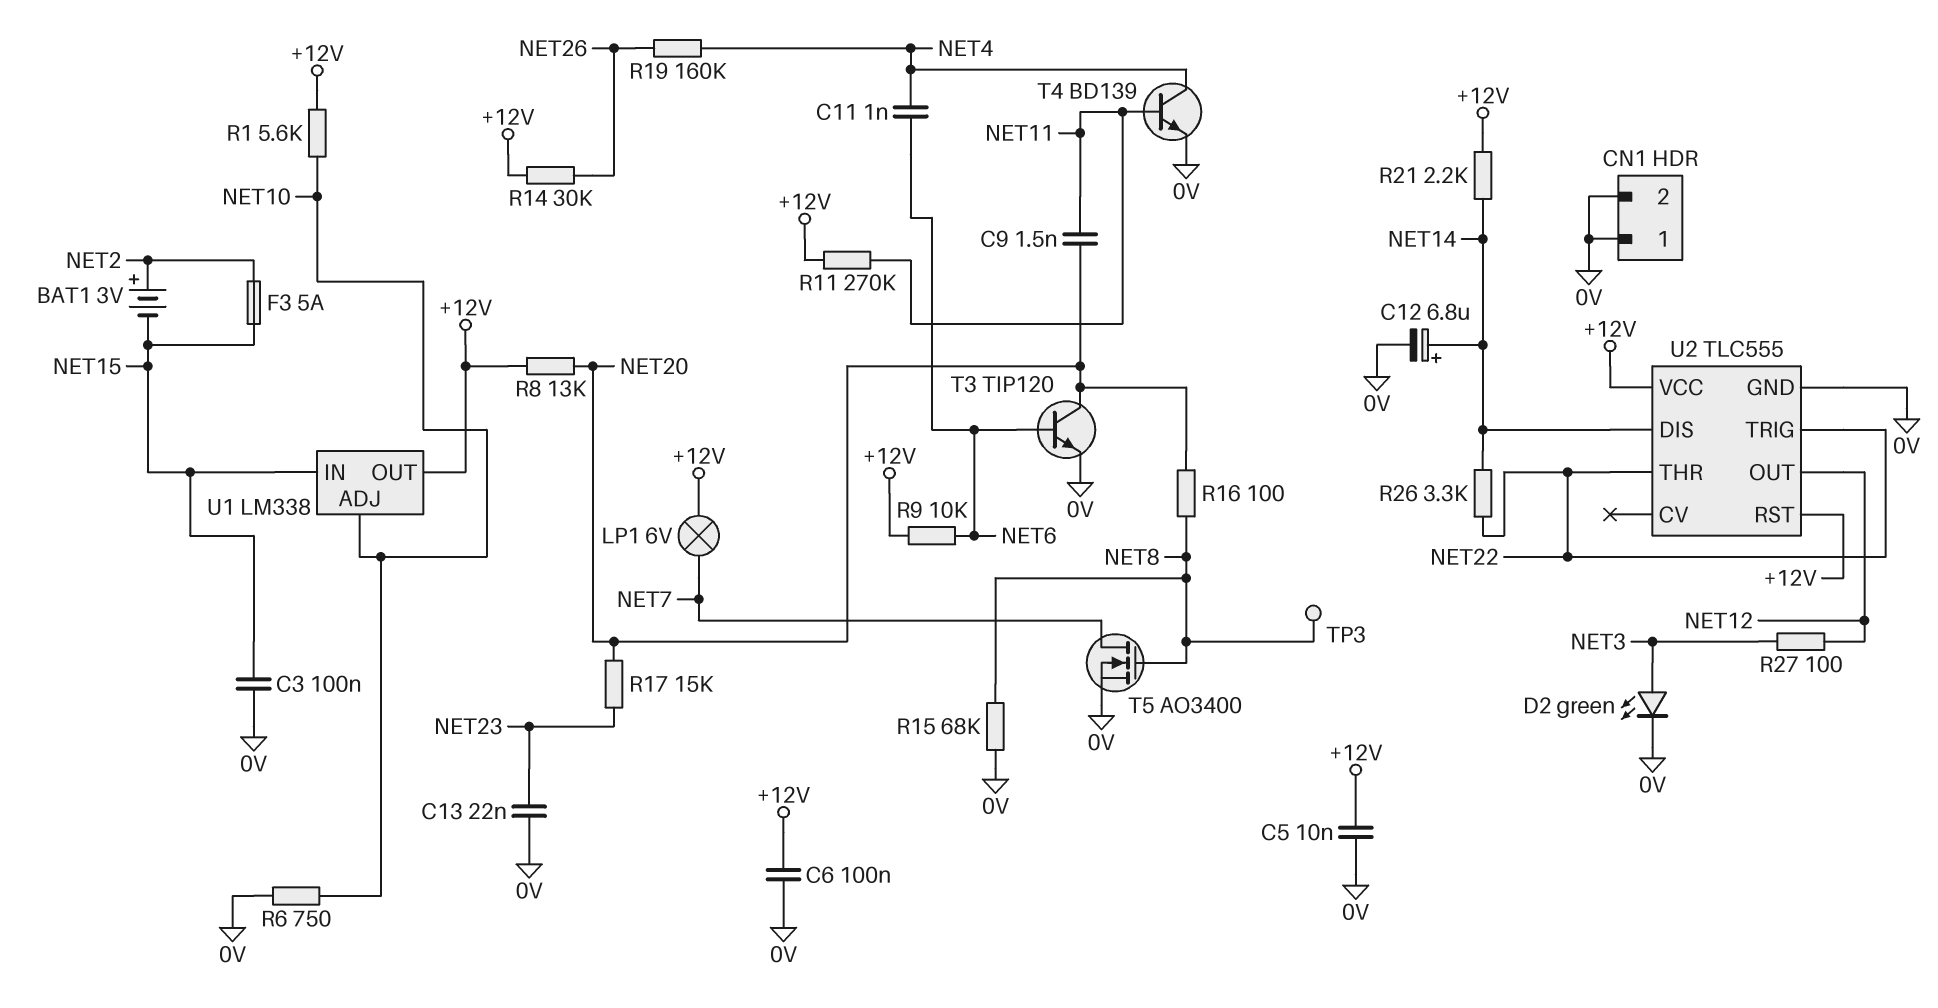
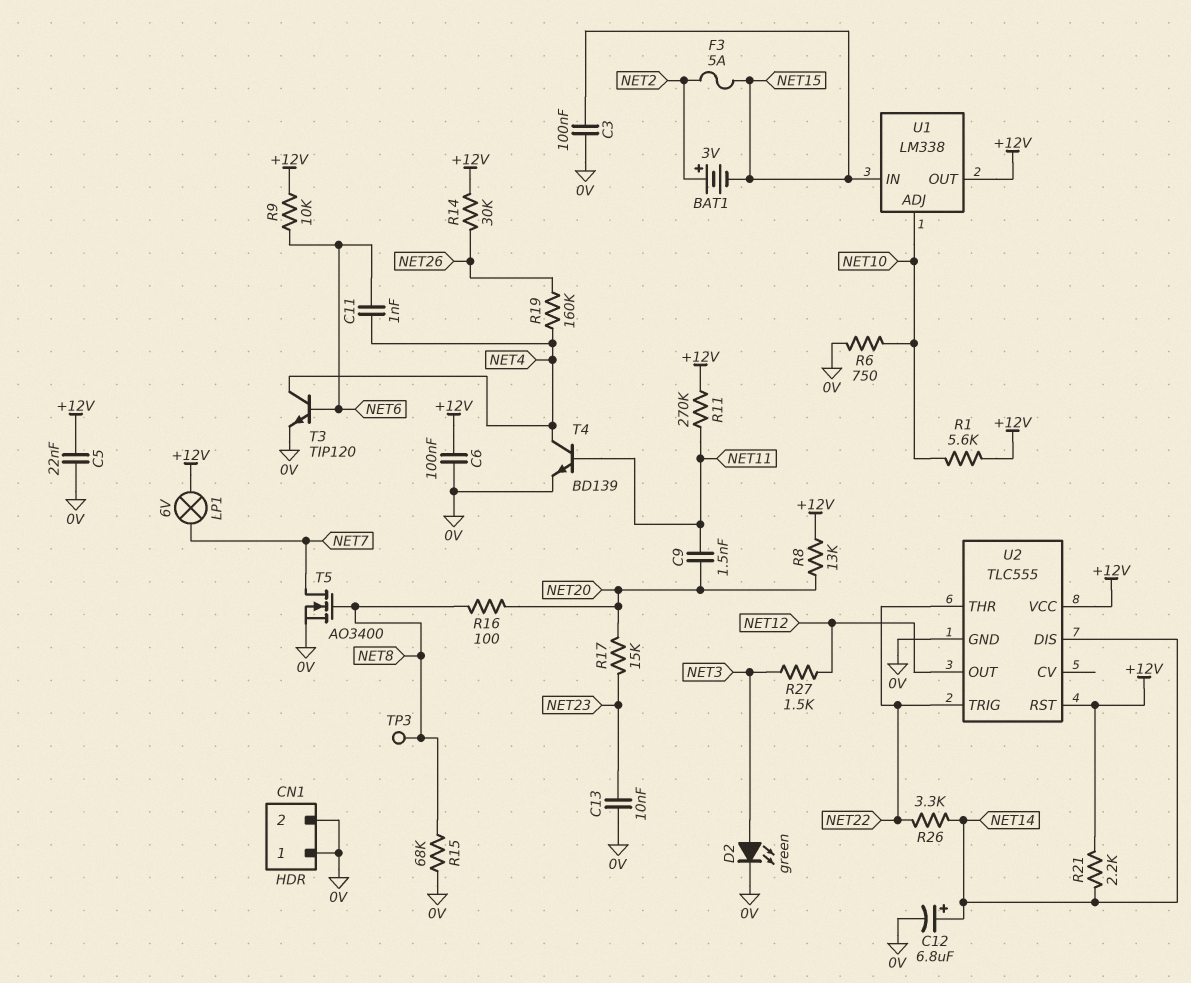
C5: 10nF (+12V, 0V) -> 22nF (+12V, 0V)
C13: 22nF (0V, NET23) -> 10nF (0V, NET23)
R27: 100 (NET3, NET12) -> 1.5k (NET3, NET12)
T3: NPN TIP120 (B NET6, C NET20, E 0V) -> NPN TIP120 (B NET6, C NET4, E 0V)

